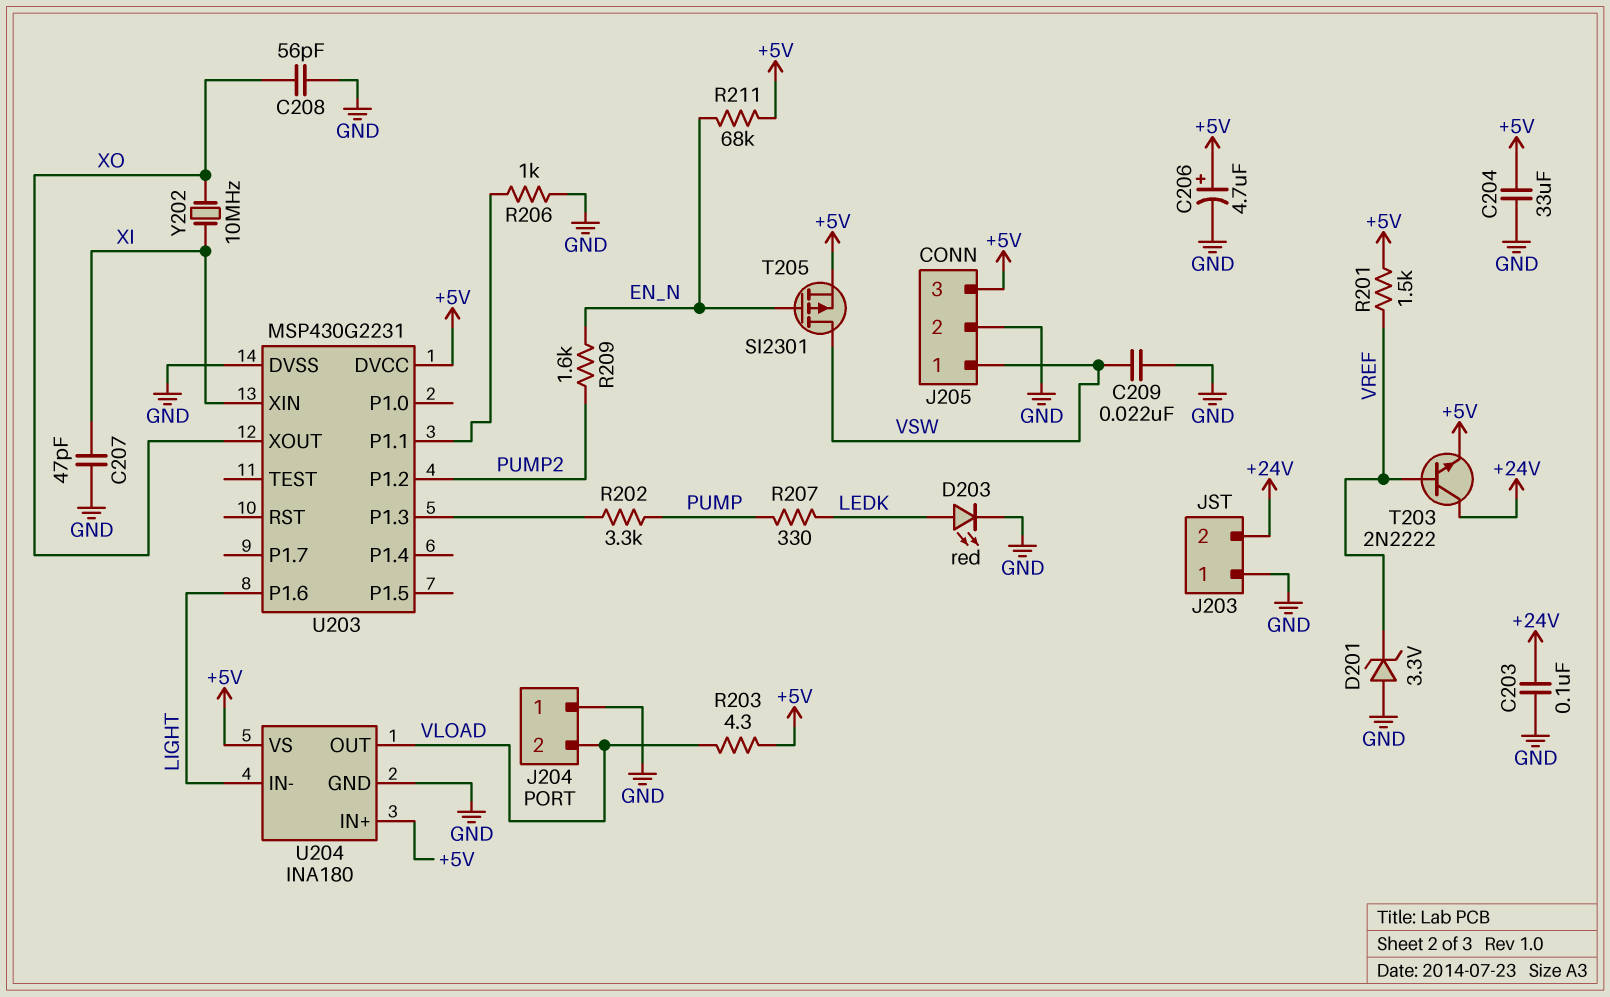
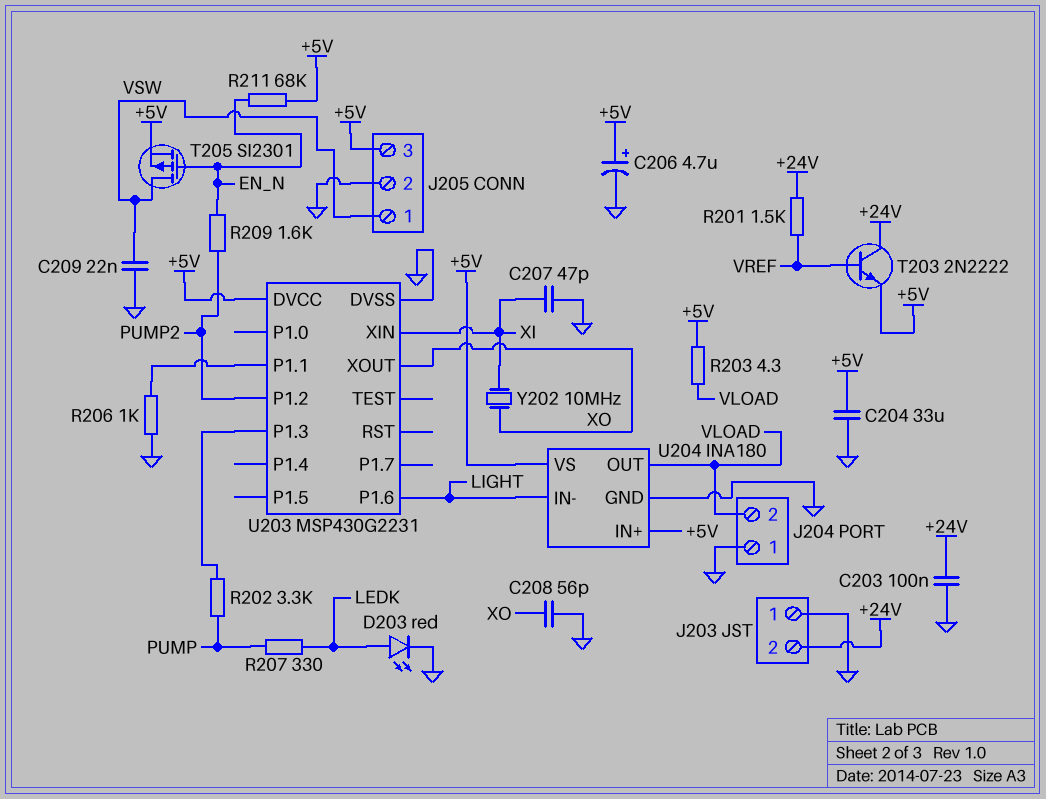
D201: zener 3.3V (A GND, K VREF) -> none
R201: 1.5k (+5V, VREF) -> 1.5k (+24V, VREF)

